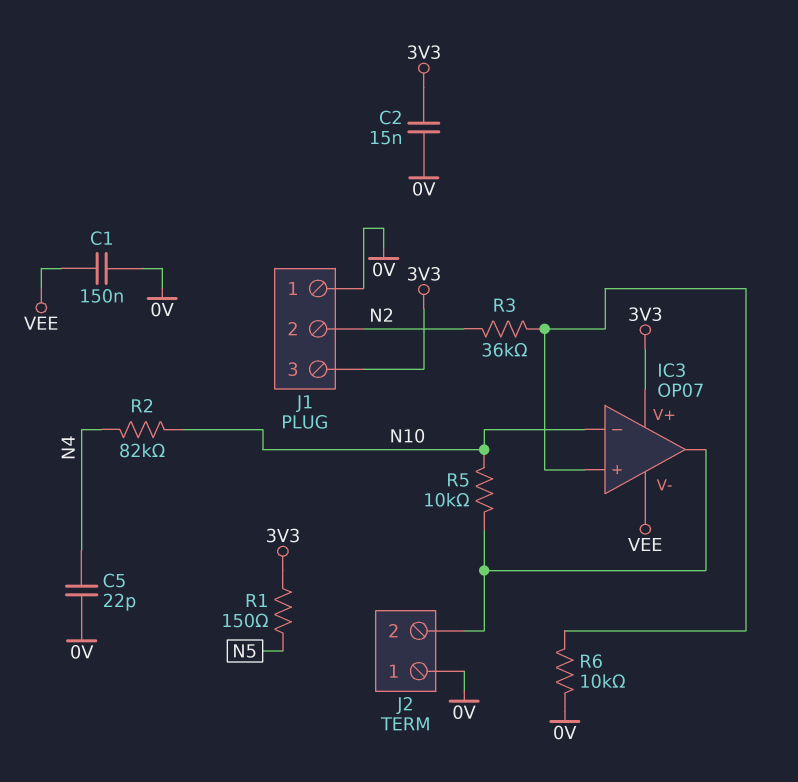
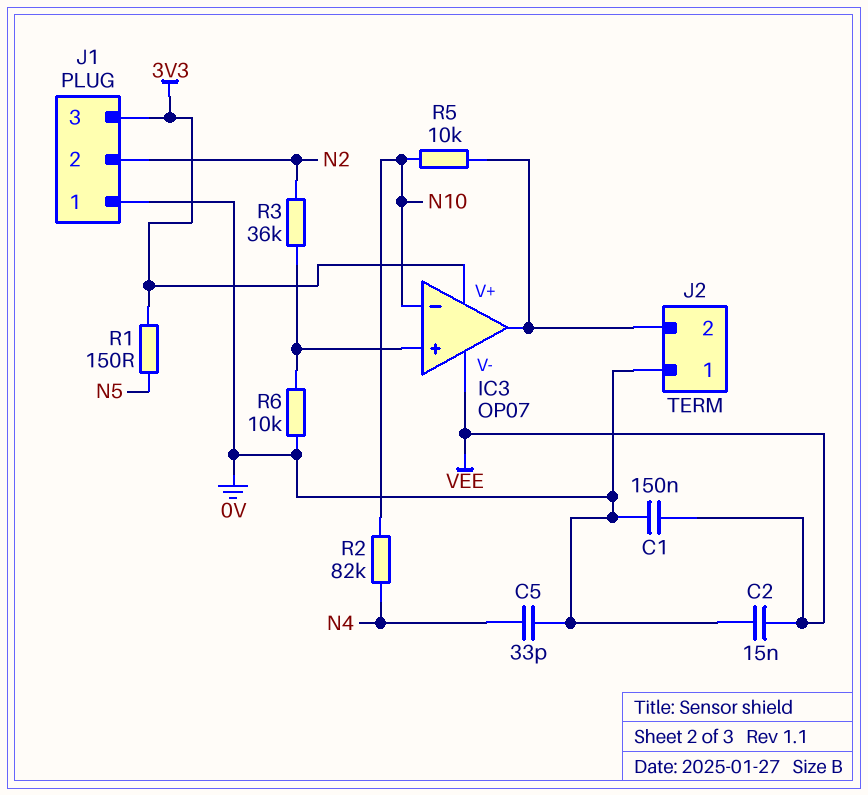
C2: 15nF (0V, 3V3) -> 15nF (0V, VEE)
C5: 22pF (0V, N4) -> 33pF (0V, N4)

